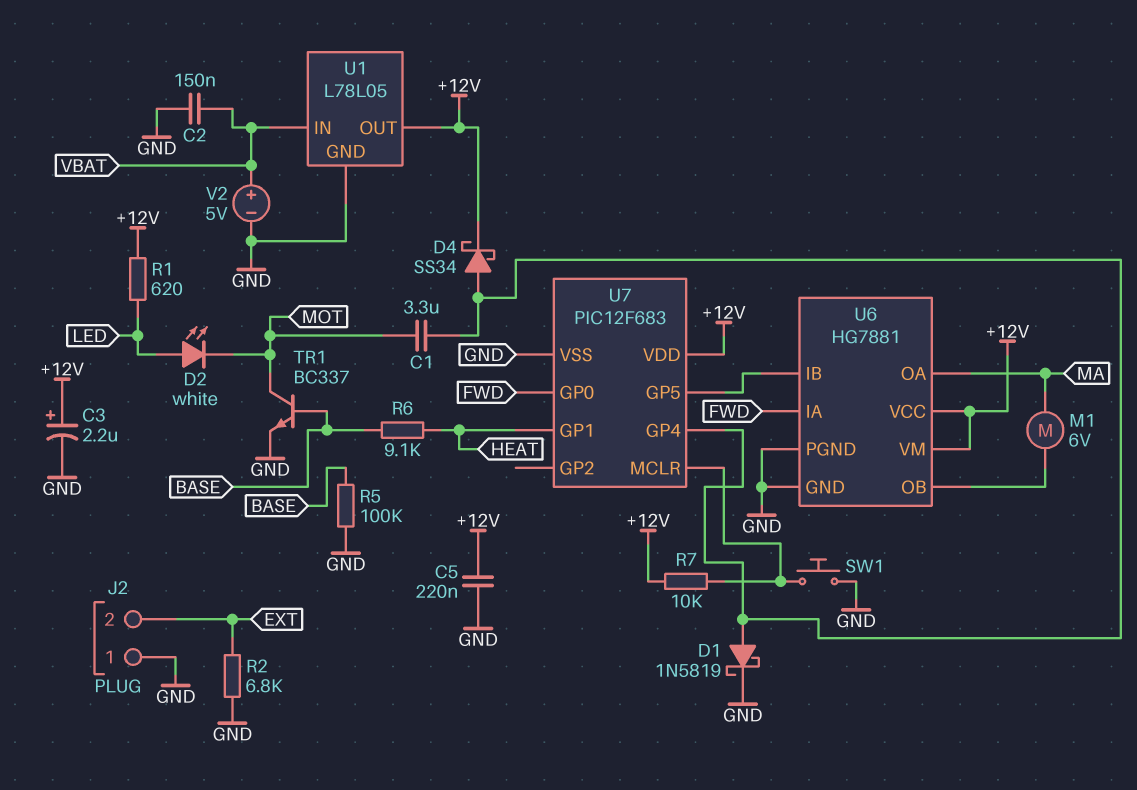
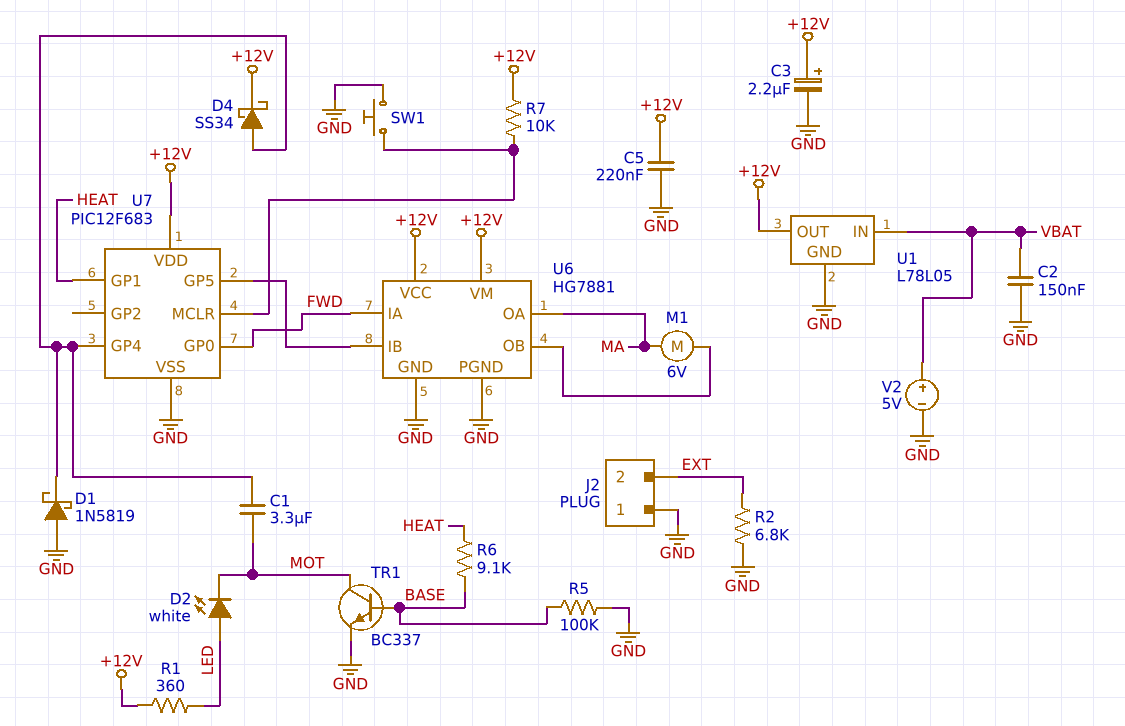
D1: schottky 1N5819 (A U7/GP4, K GND) -> schottky 1N5819 (A GND, K U7/GP4)
R1: 620 (+12V, LED) -> 360 (+12V, LED)

